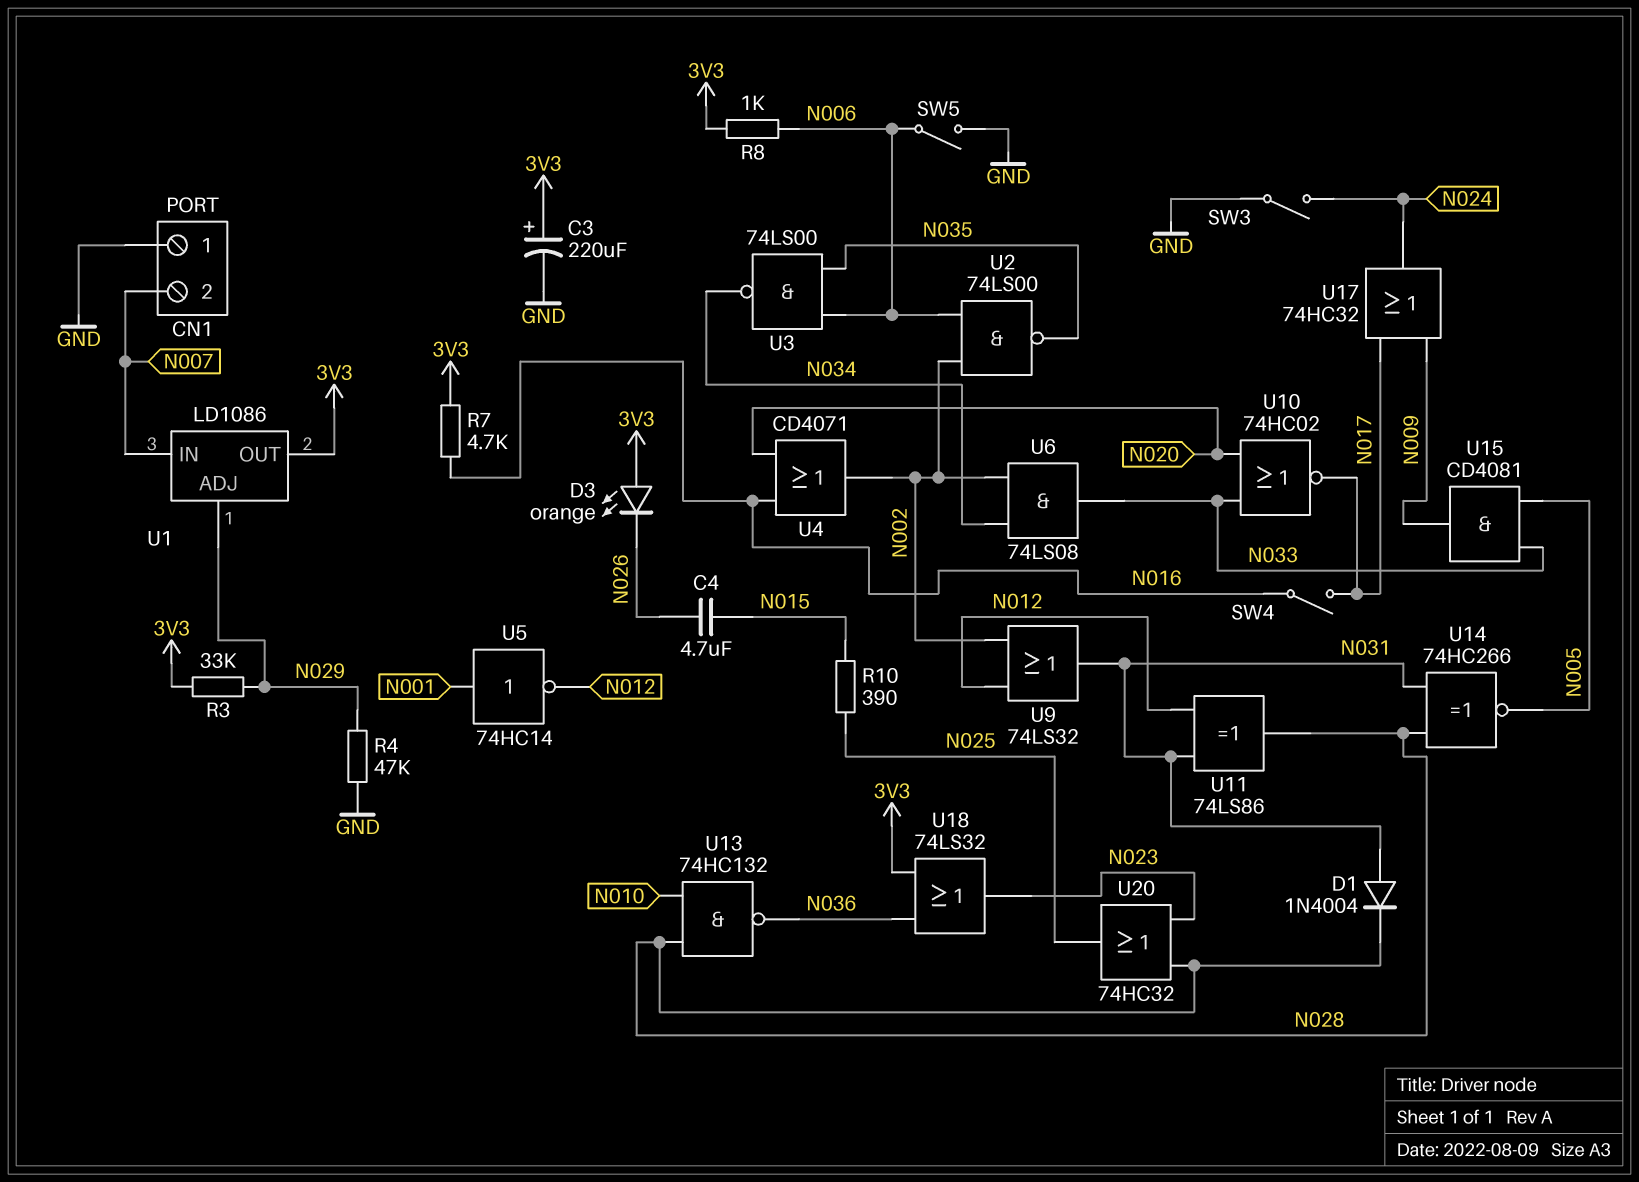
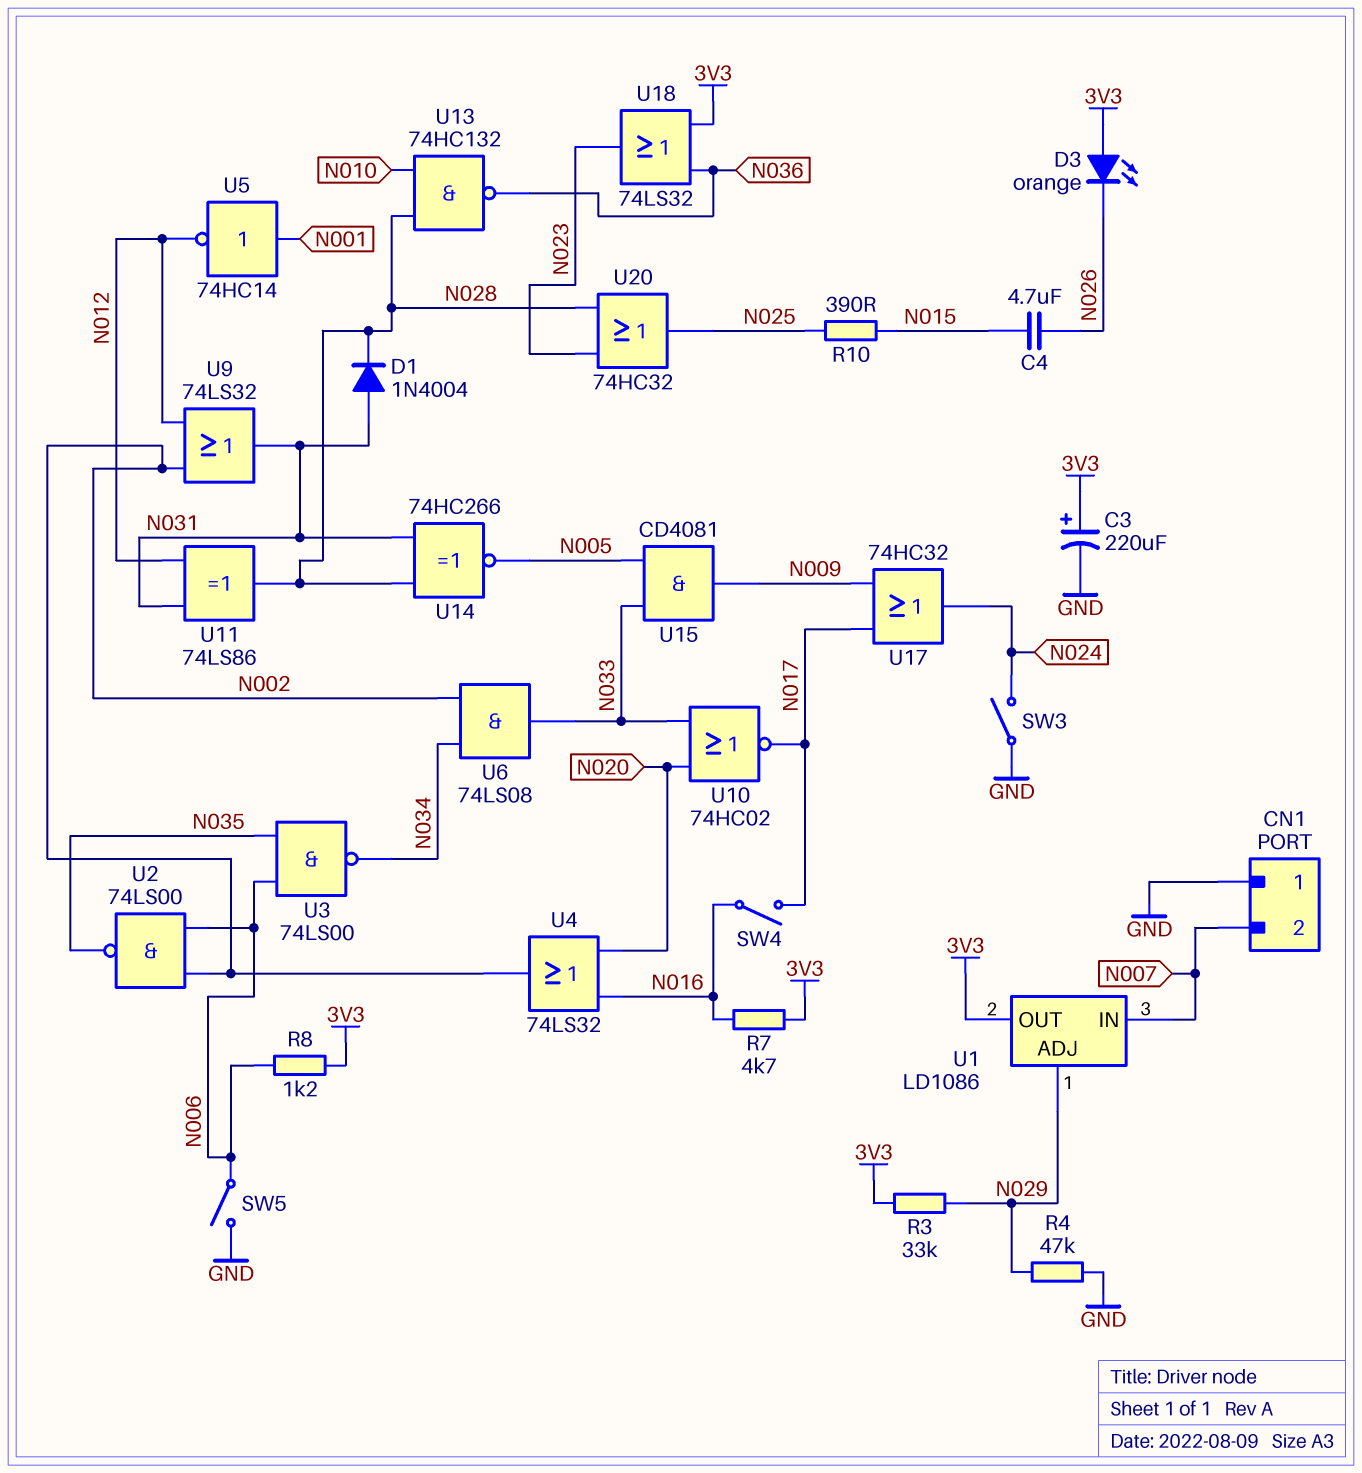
R8: 1k (3V3, N006) -> 1.2k (3V3, N006)
U4: OR CD4071 (in N016, in N020, out N002) -> OR 74LS32 (in N016, in N020, out N002)

